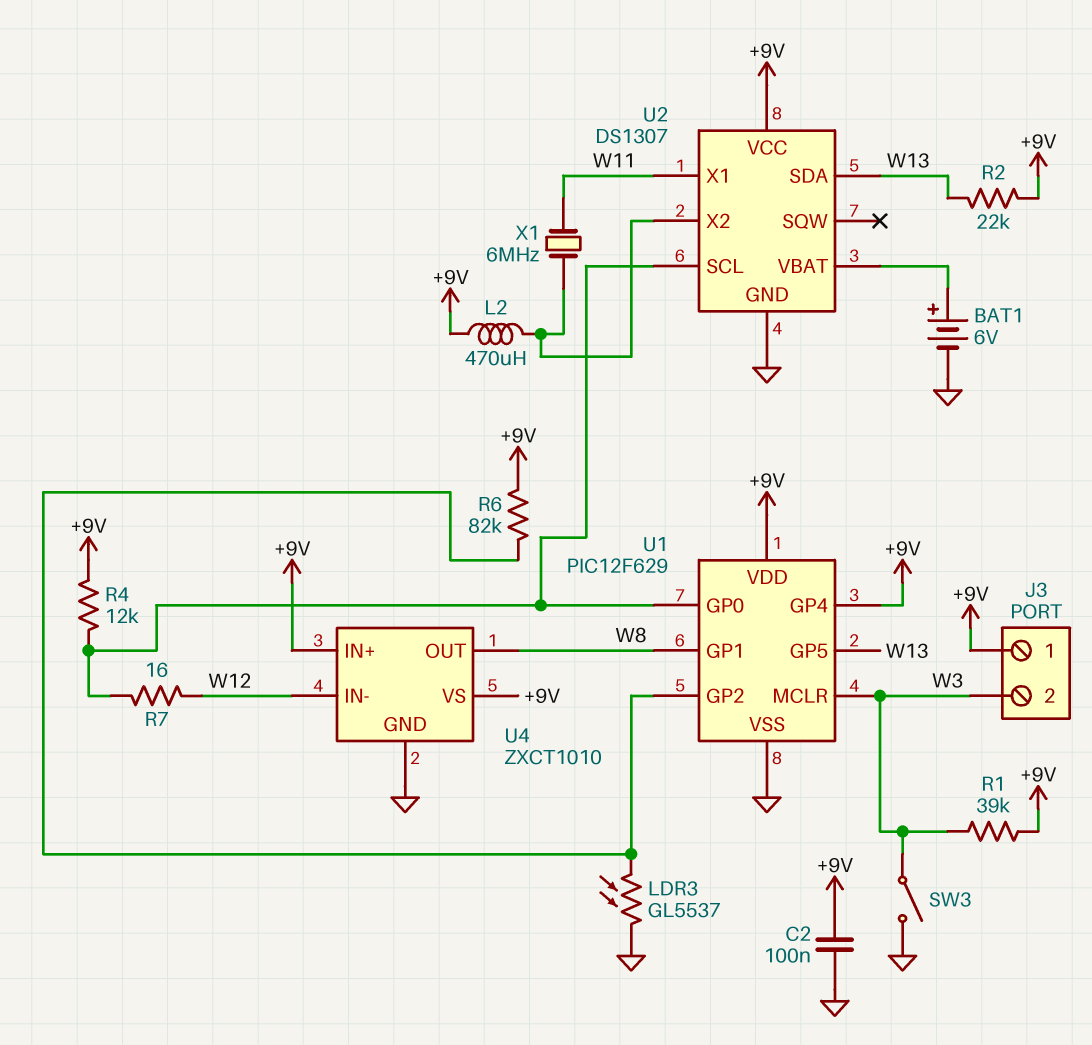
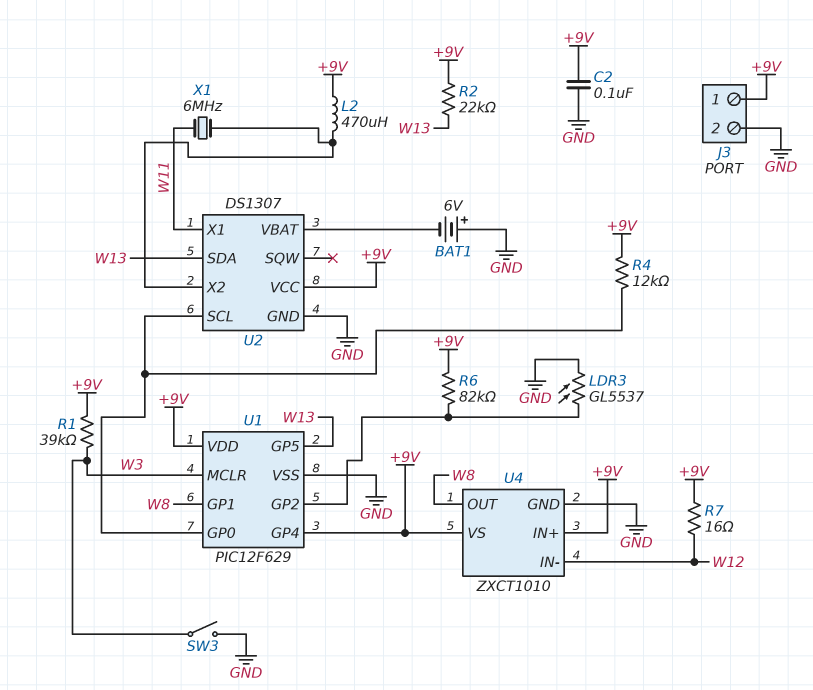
BAT1: 6V (plus U2/VBAT, minus GND) -> 6V (plus GND, minus U2/VBAT)
J3 pin 2: W3 -> GND
R7: 16 (U1/GP0, W12) -> 16 (+9V, W12)

